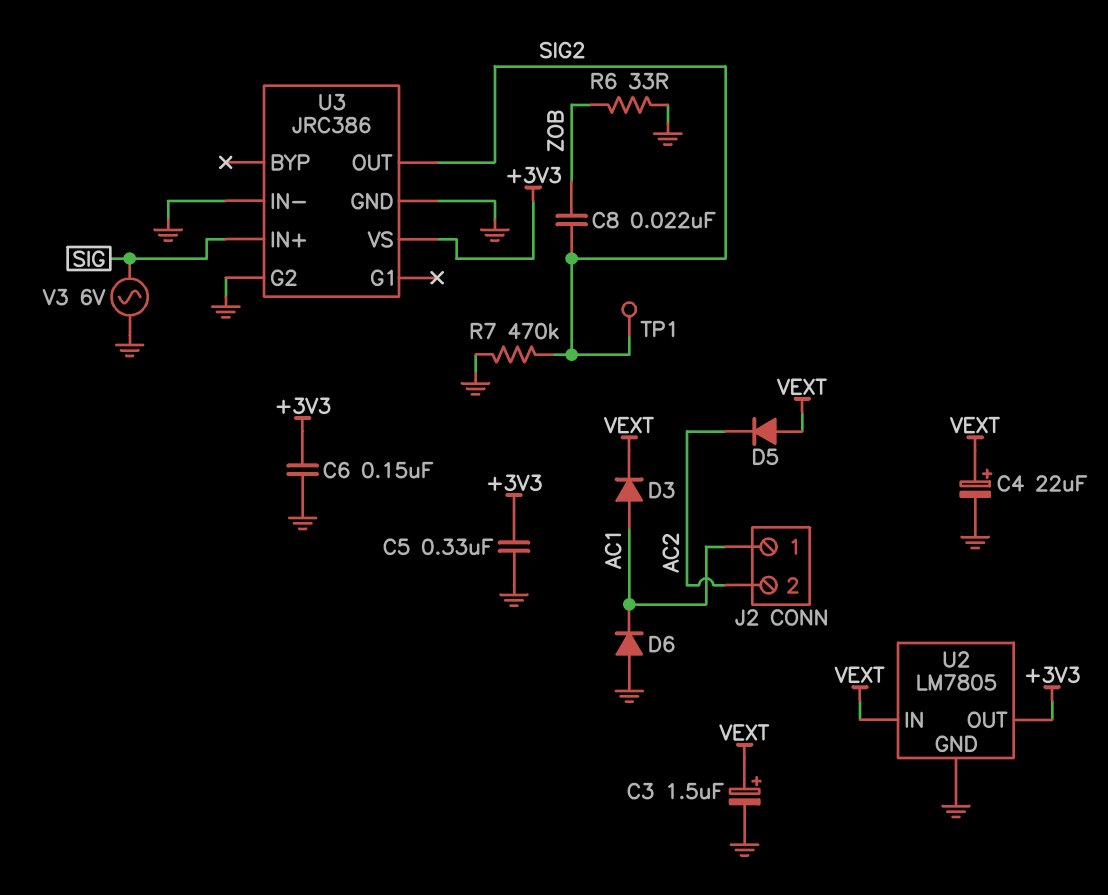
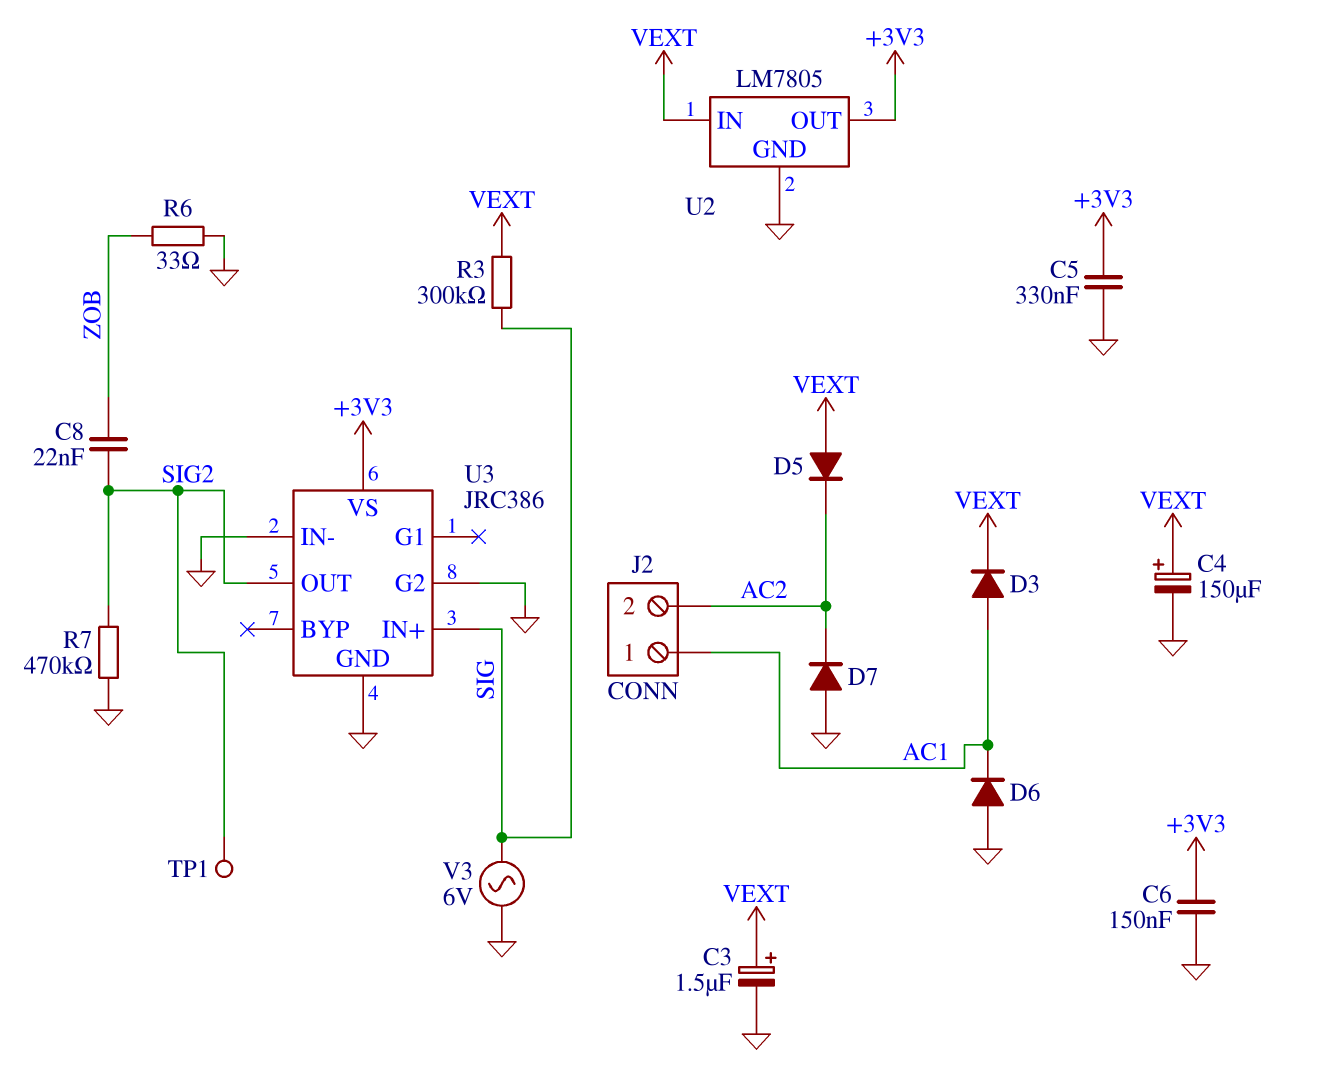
C4: 22uF (plus VEXT, minus GND) -> 150uF (plus VEXT, minus GND)
D7: none -> diode (A GND, K AC2)
R3: none -> 300k (SIG, VEXT)

